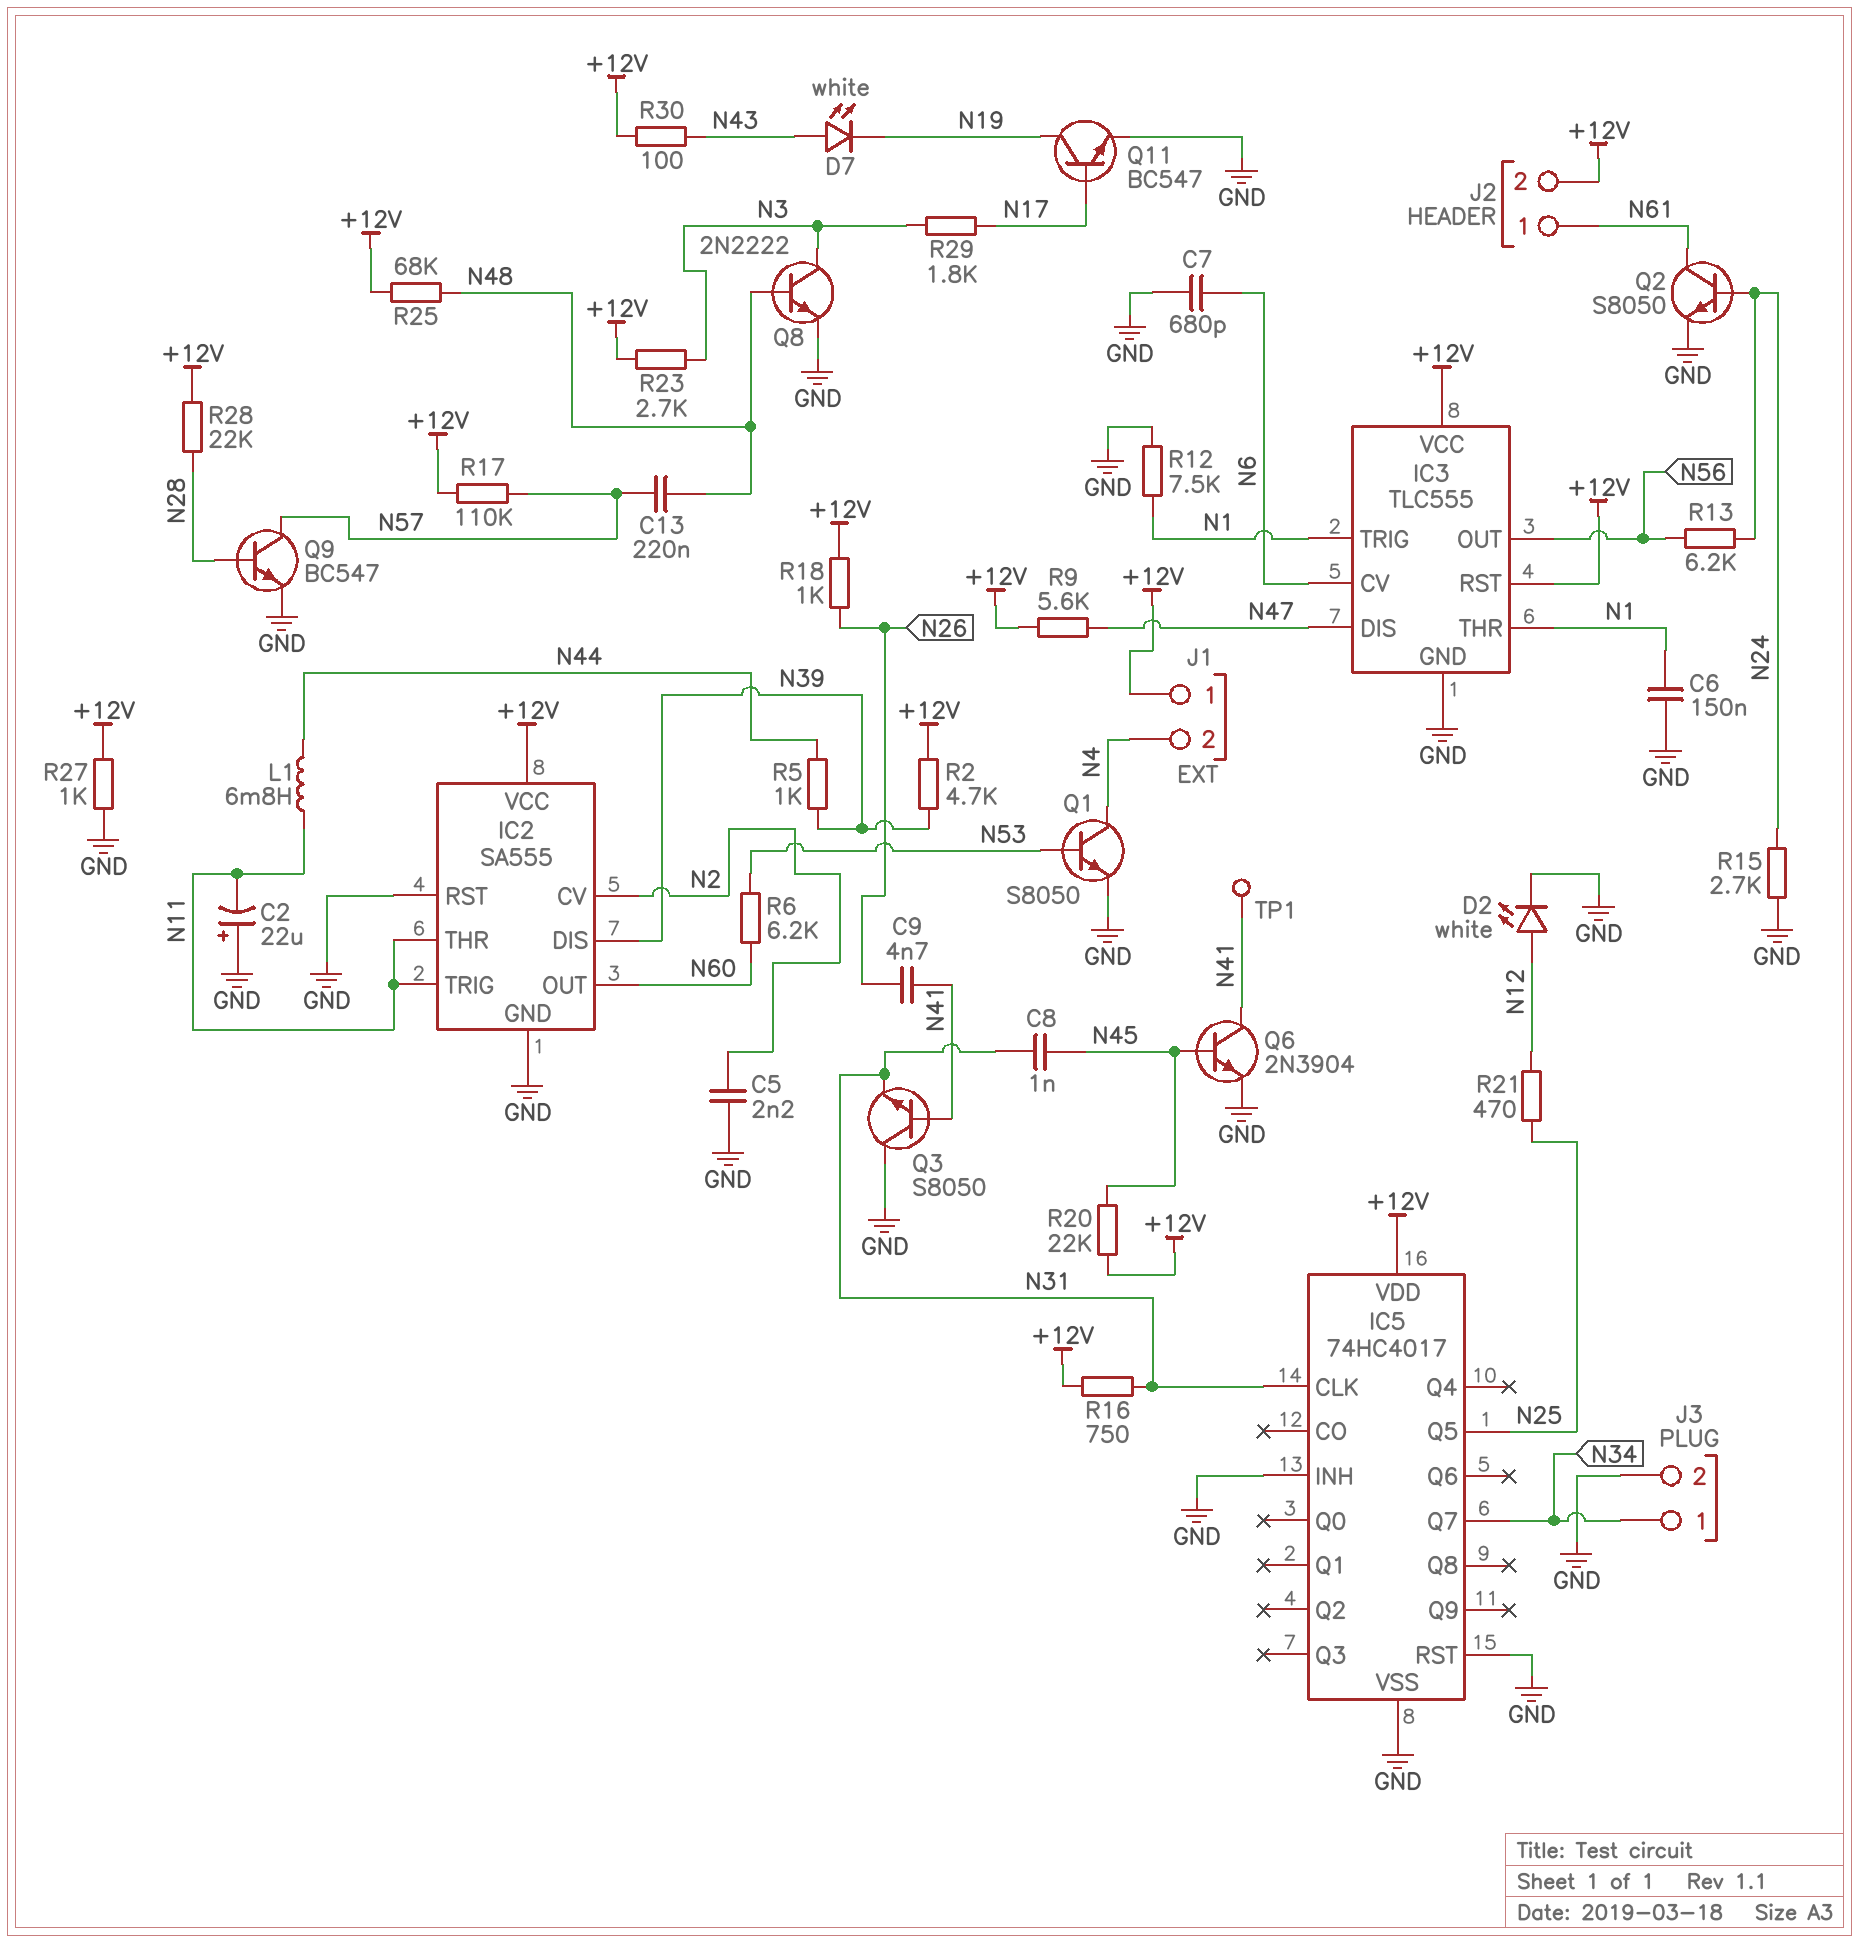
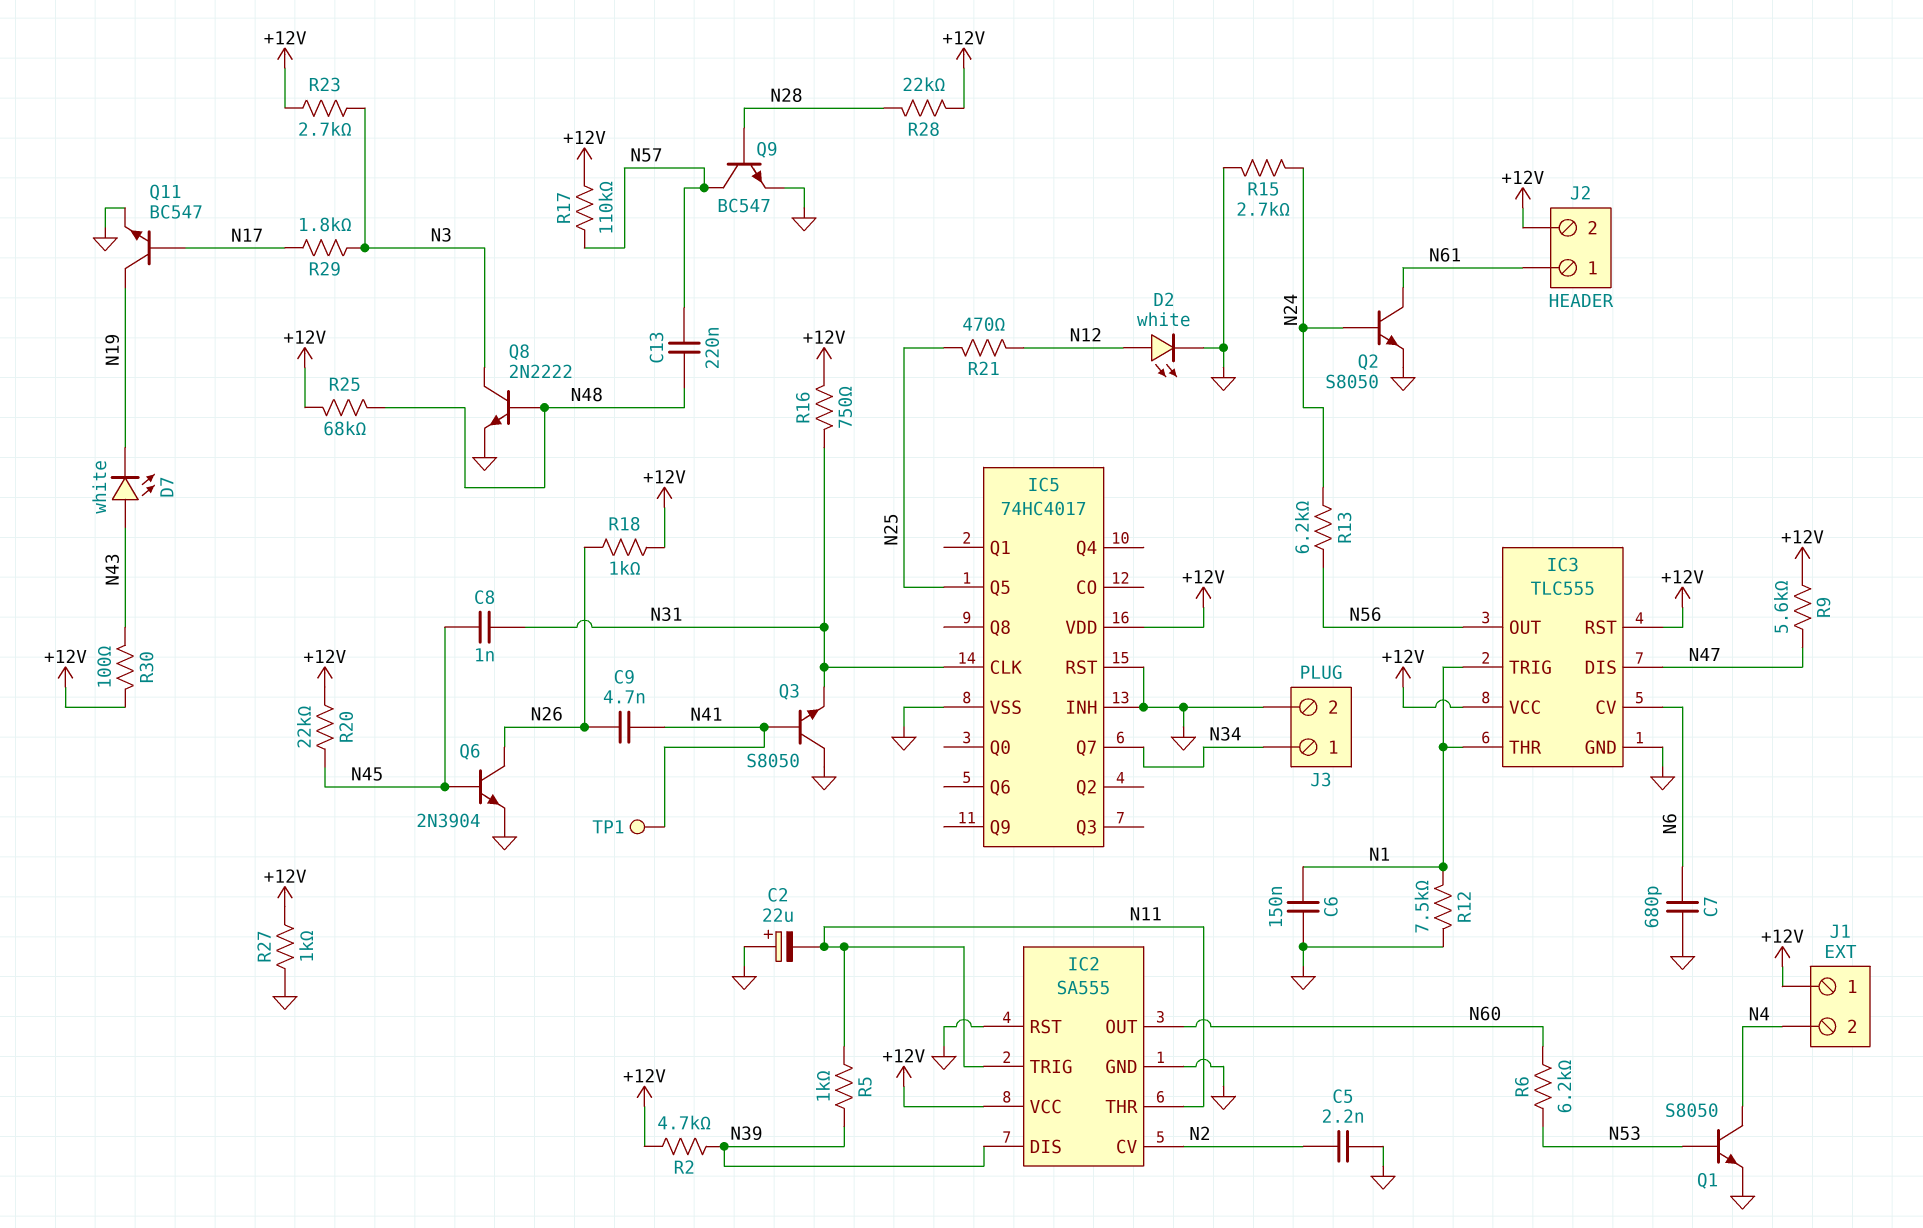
L1: 6.8mH (N11, N44) -> none
Q6: NPN 2N3904 (B N45, C N41, E GND) -> NPN 2N3904 (B N45, C N26, E GND)
R5: 1k (N39, N44) -> 1k (N11, N39)

